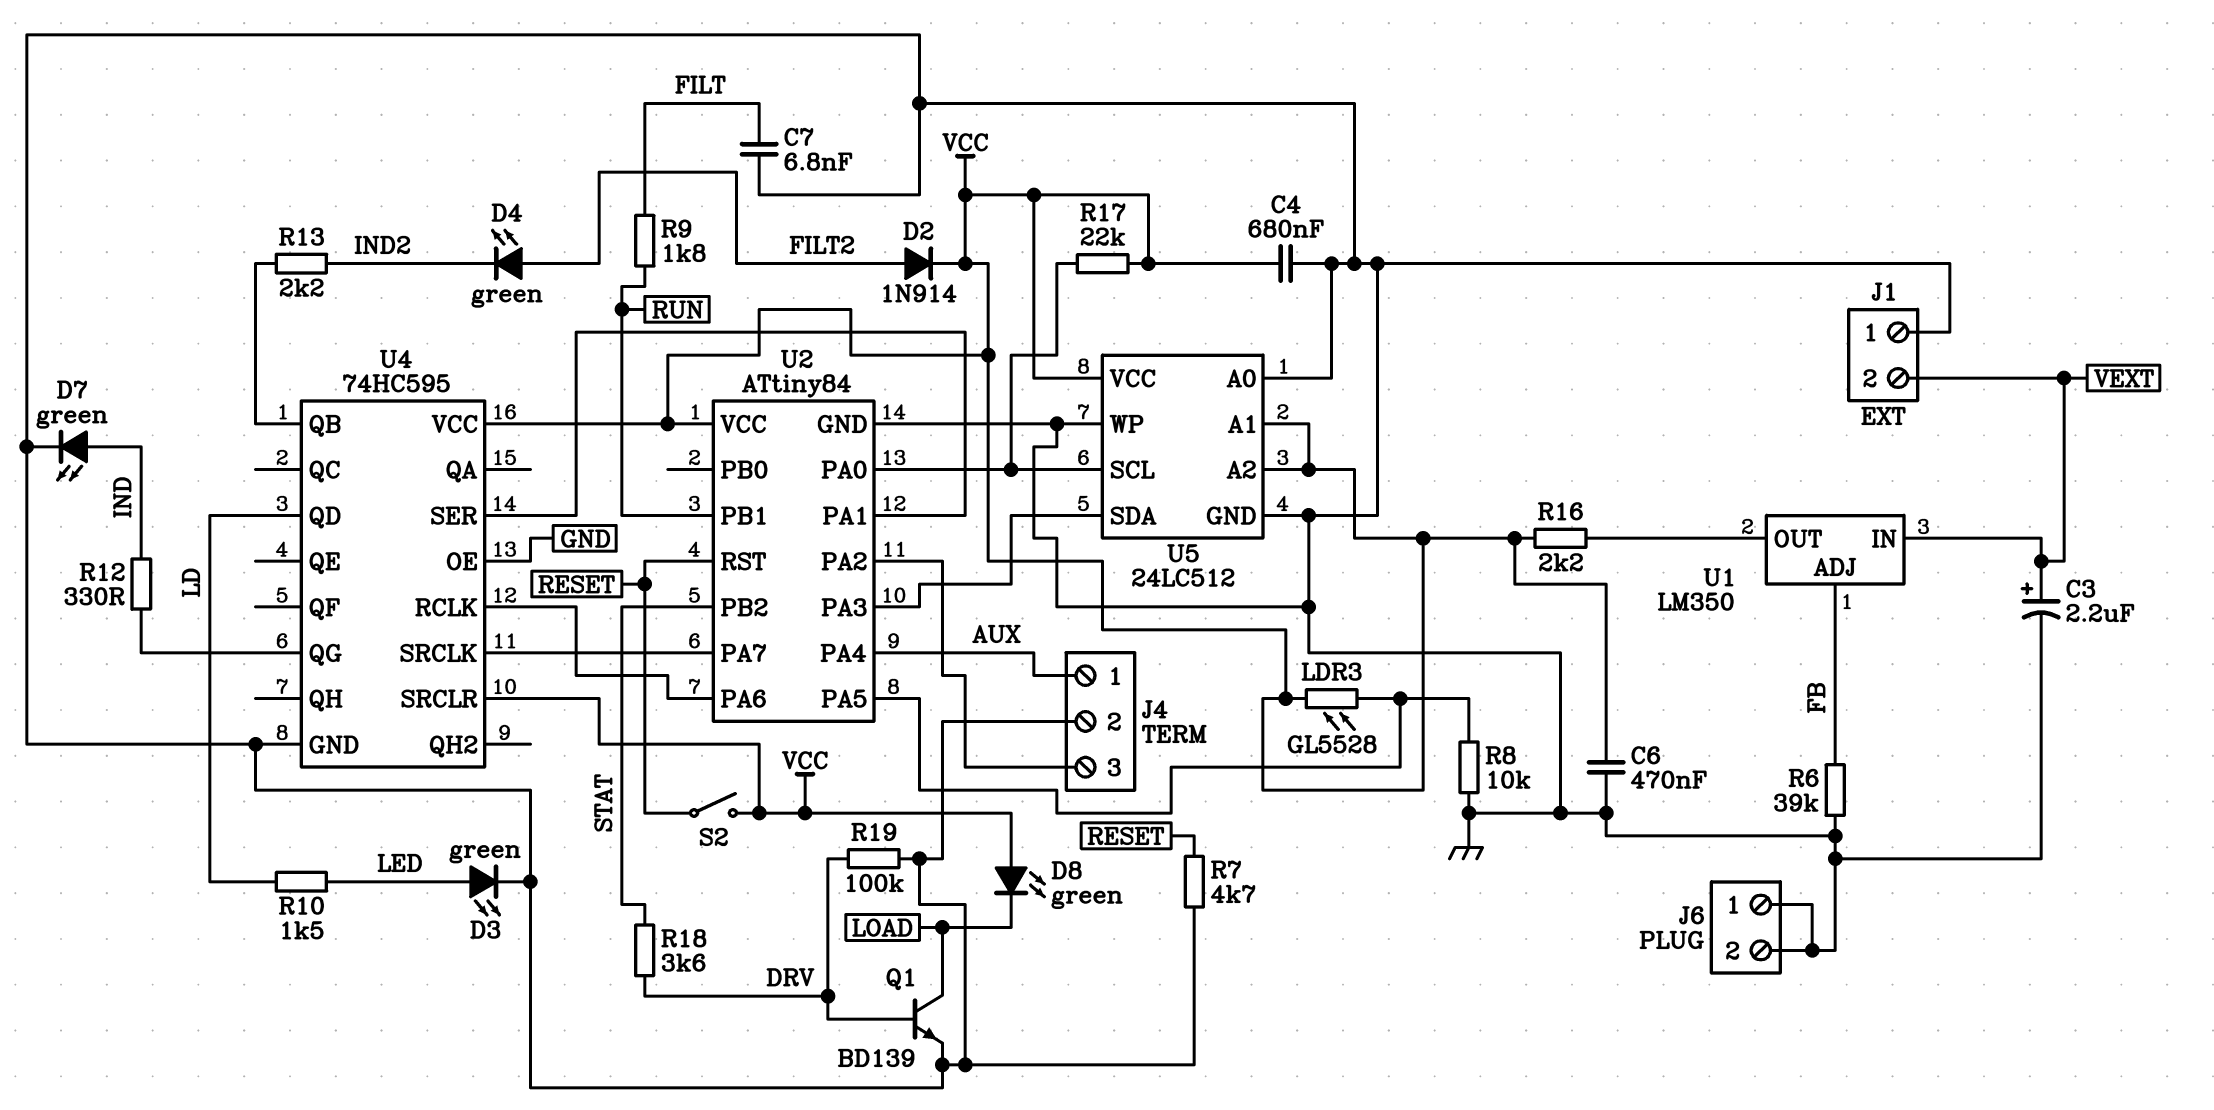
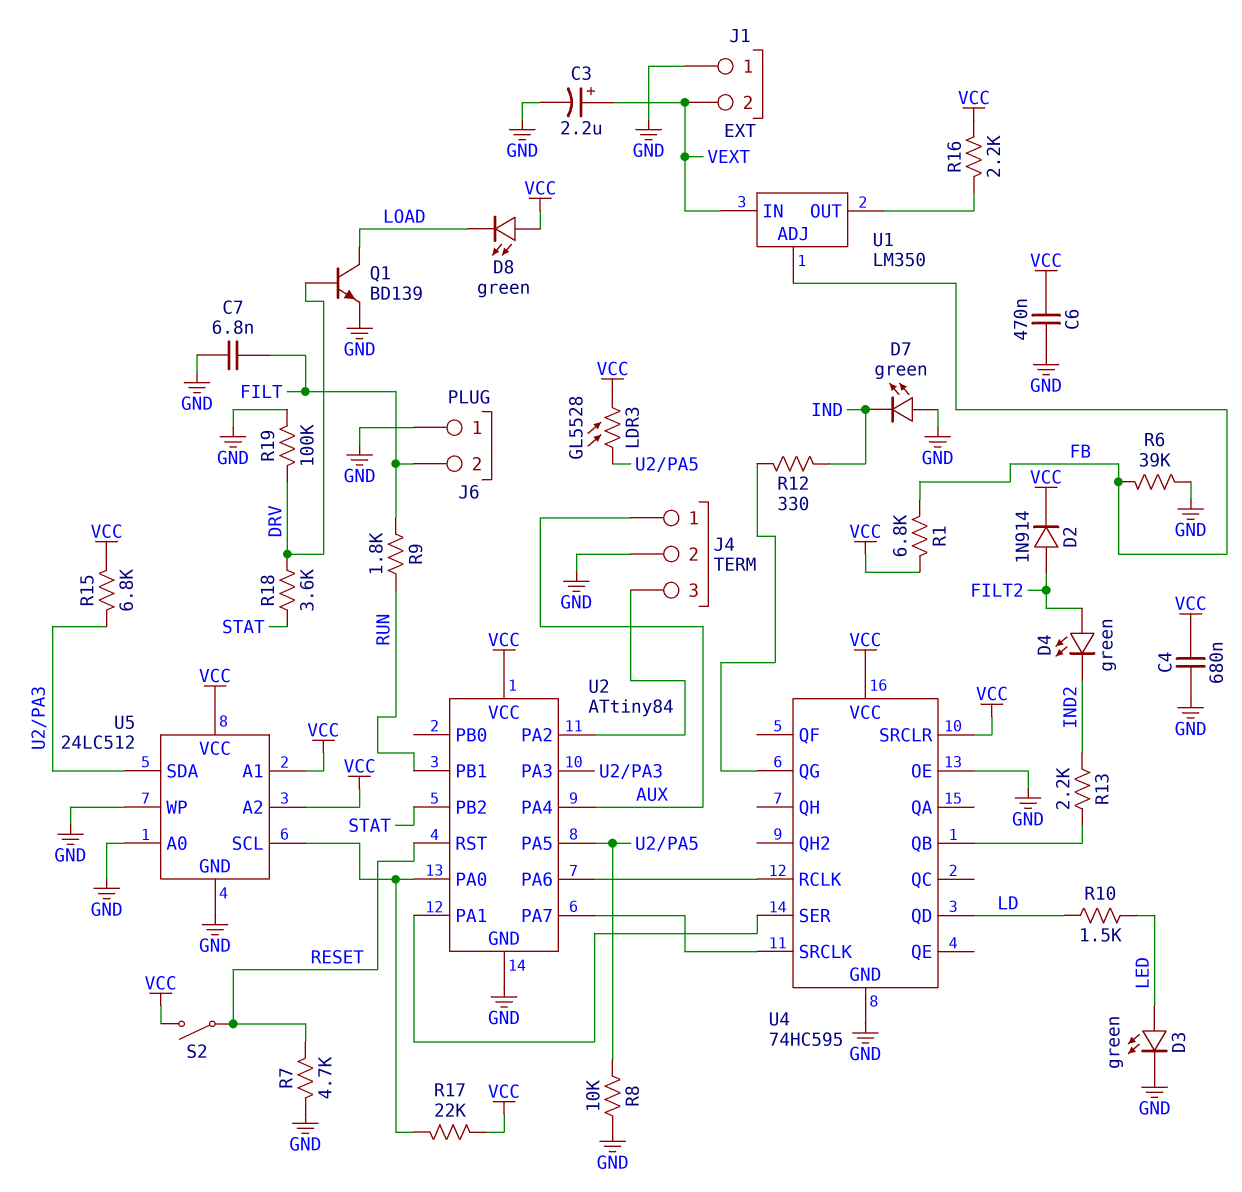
D7: LED green (A IND, K GND) -> LED green (A GND, K IND)
J6 pin 2: GND -> FILT
R1: none -> 6.8k (FB, VCC)
R15: none -> 6.8k (U2/PA3, VCC)

